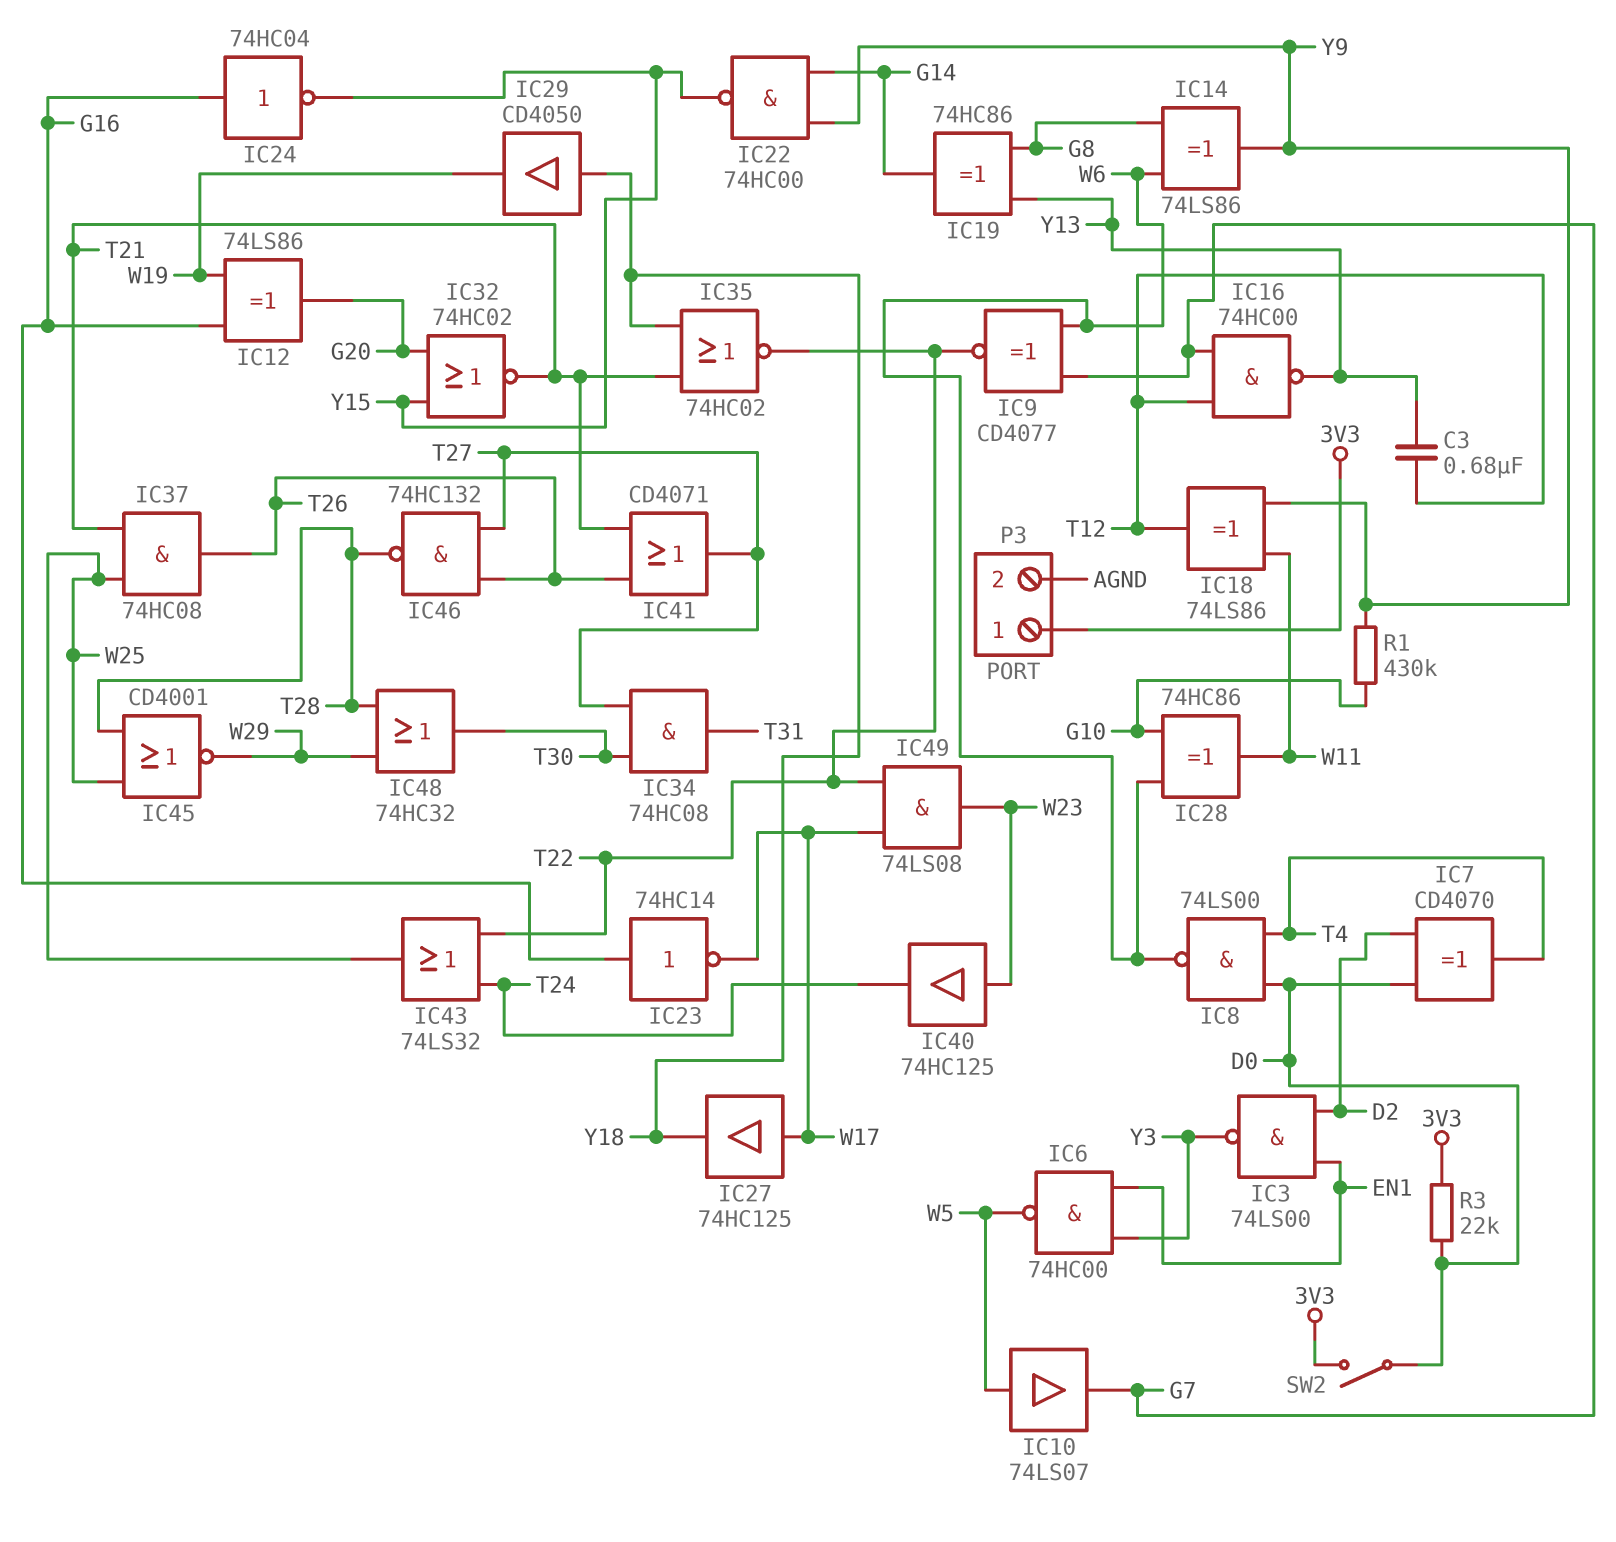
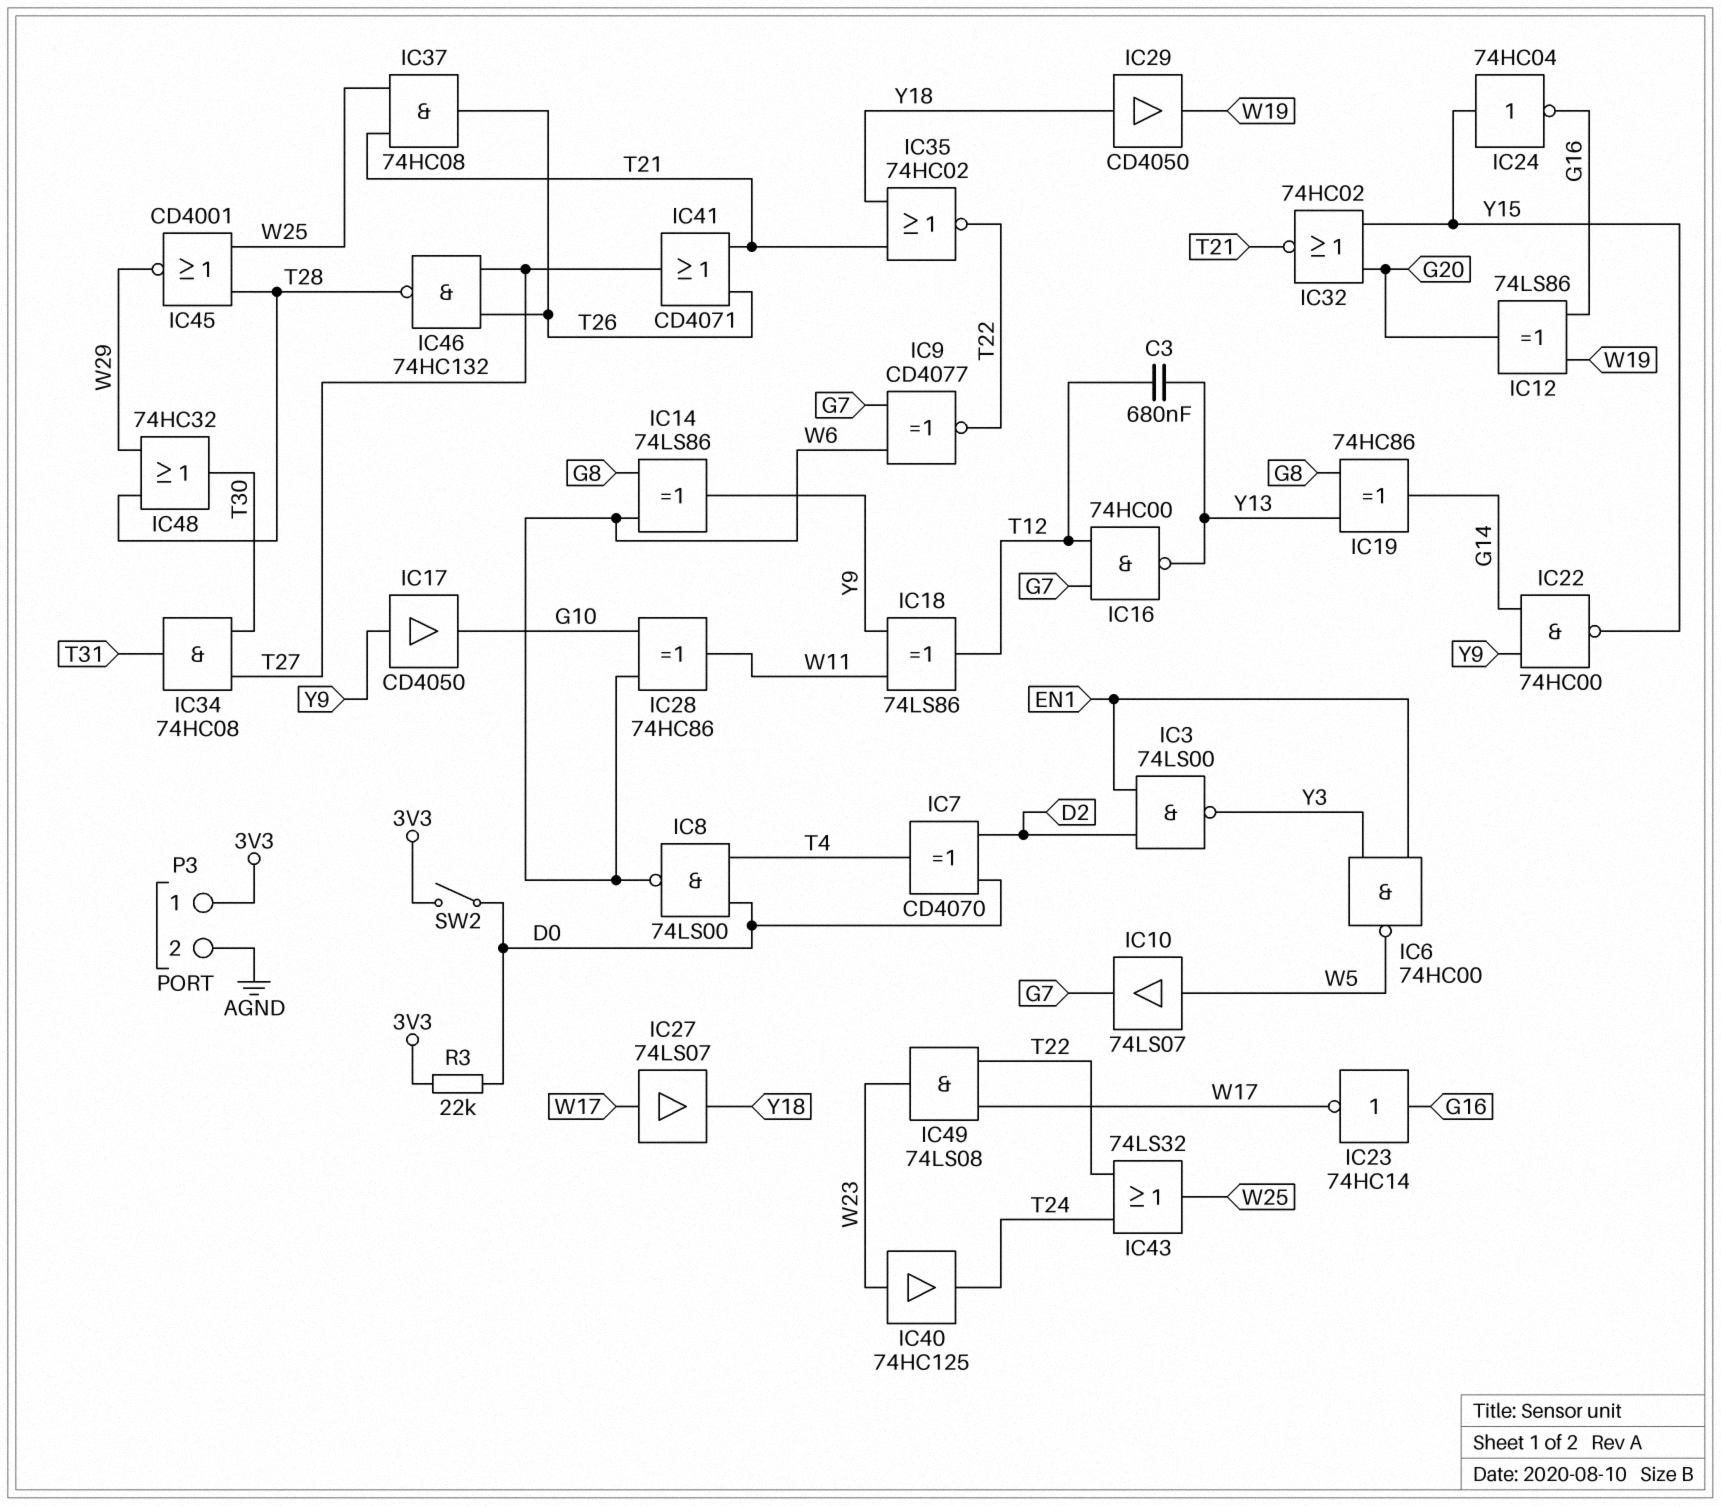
IC17: none -> buffer CD4050 (in Y9, out G10)
IC24: NOT 74HC04 (in G16, out Y15) -> NOT 74HC04 (in Y15, out G16)
IC27: buffer 74HC125 (in W17, out Y18) -> buffer 74LS07 (in W17, out Y18)
R1: 430k (G10, Y9) -> none

